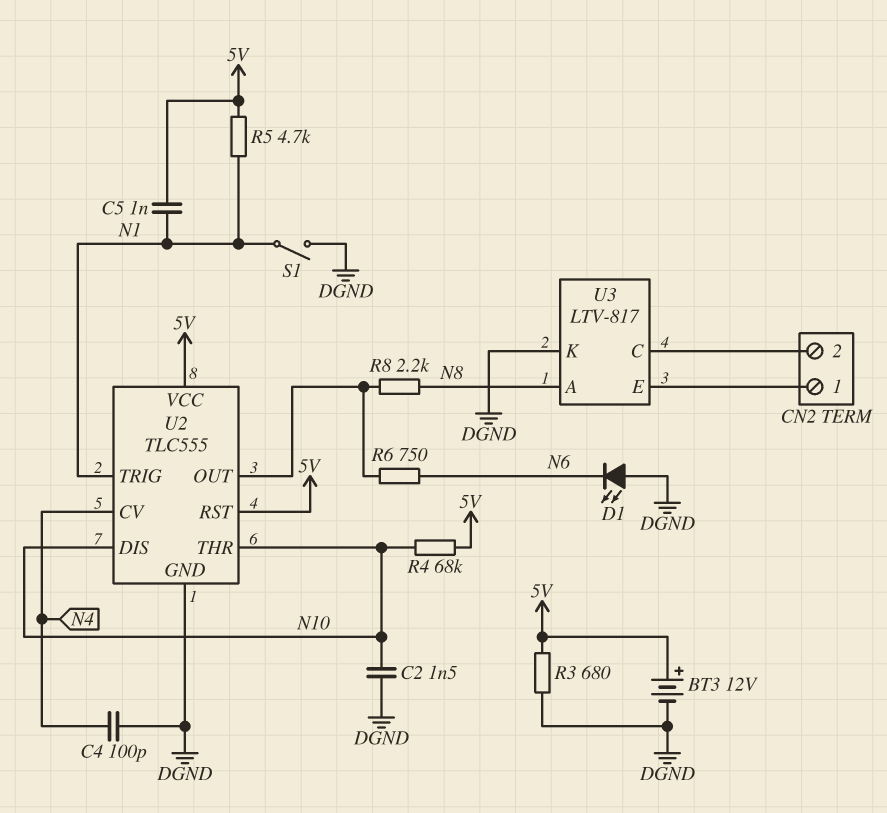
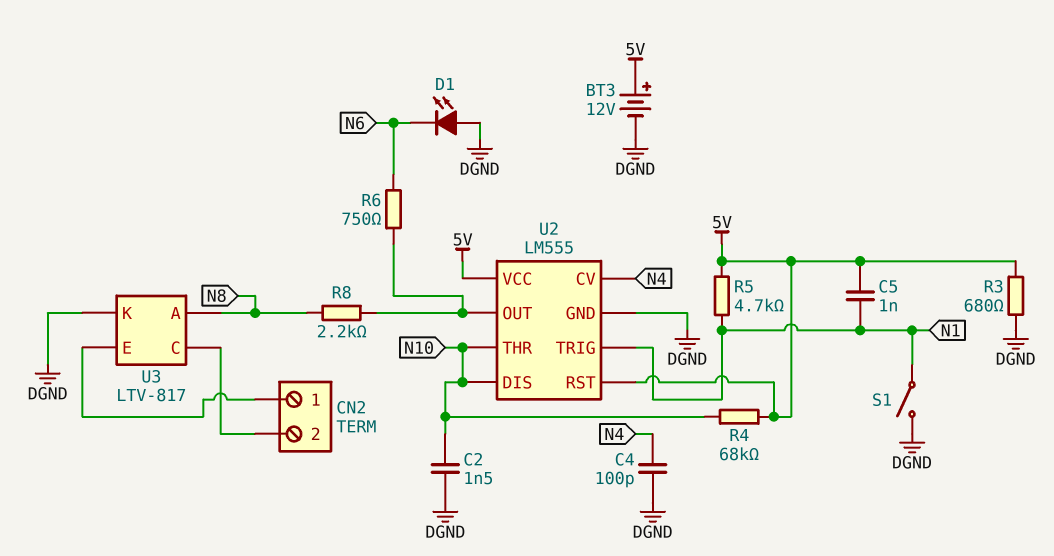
U2: TLC555 -> LM555

